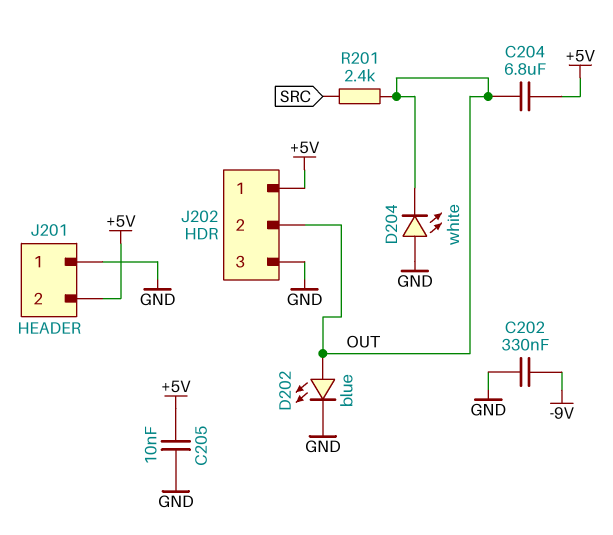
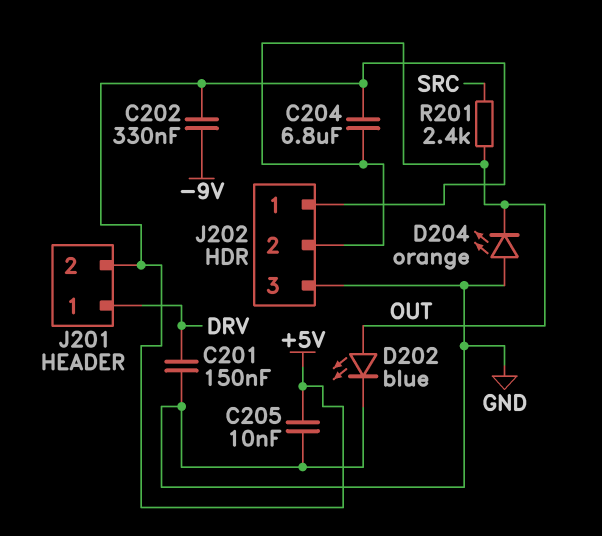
C201: none -> 150nF (DRV, GND)
C202: 330nF (-9V, GND) -> 330nF (+5V, -9V)
D204: LED white (A GND, K OUT) -> LED orange (A GND, K OUT)
J201 pin 1: GND -> DRV

